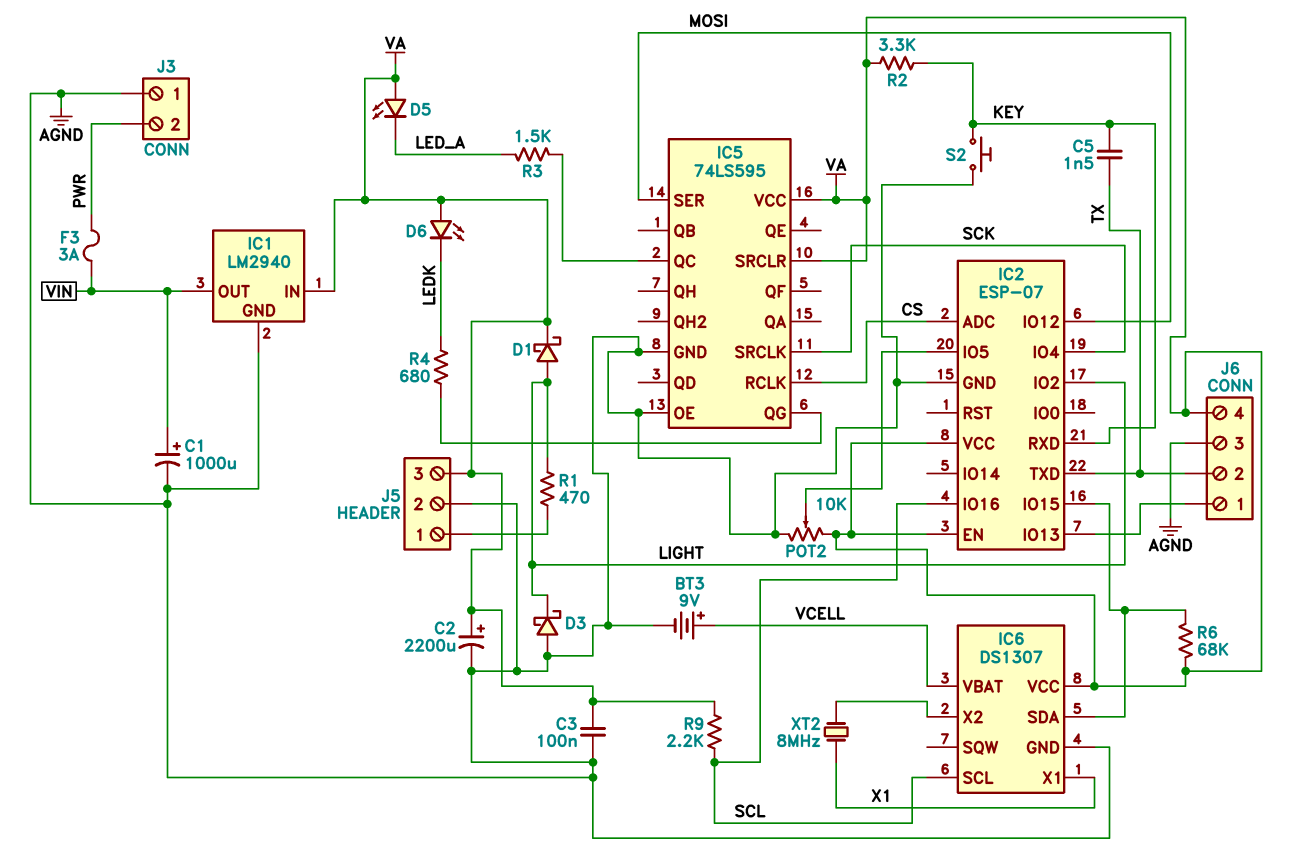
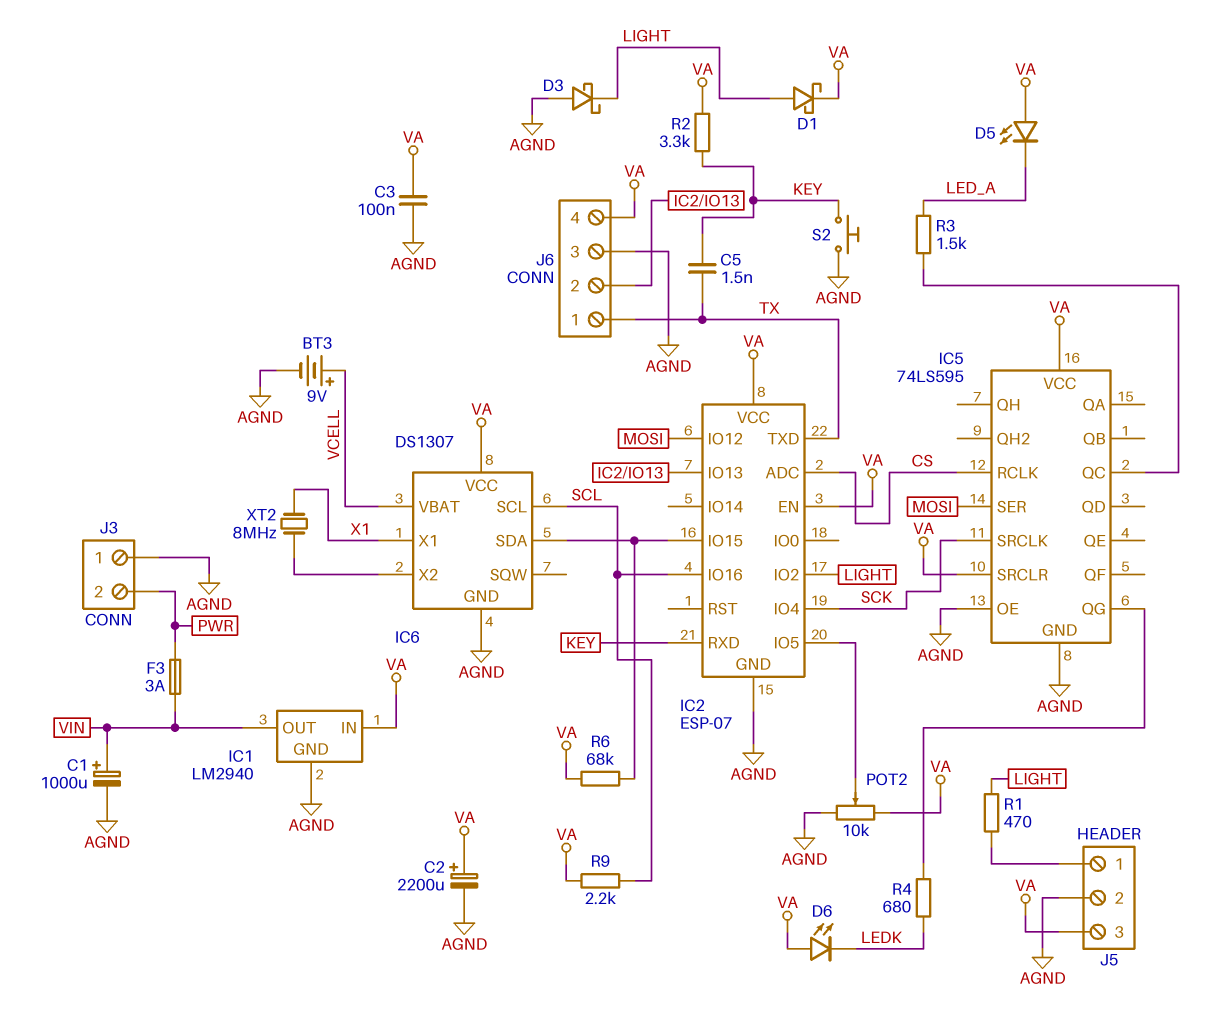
J6 pin 1: IC2/IO13 -> TX
J6 pin 2: TX -> IC2/IO13

